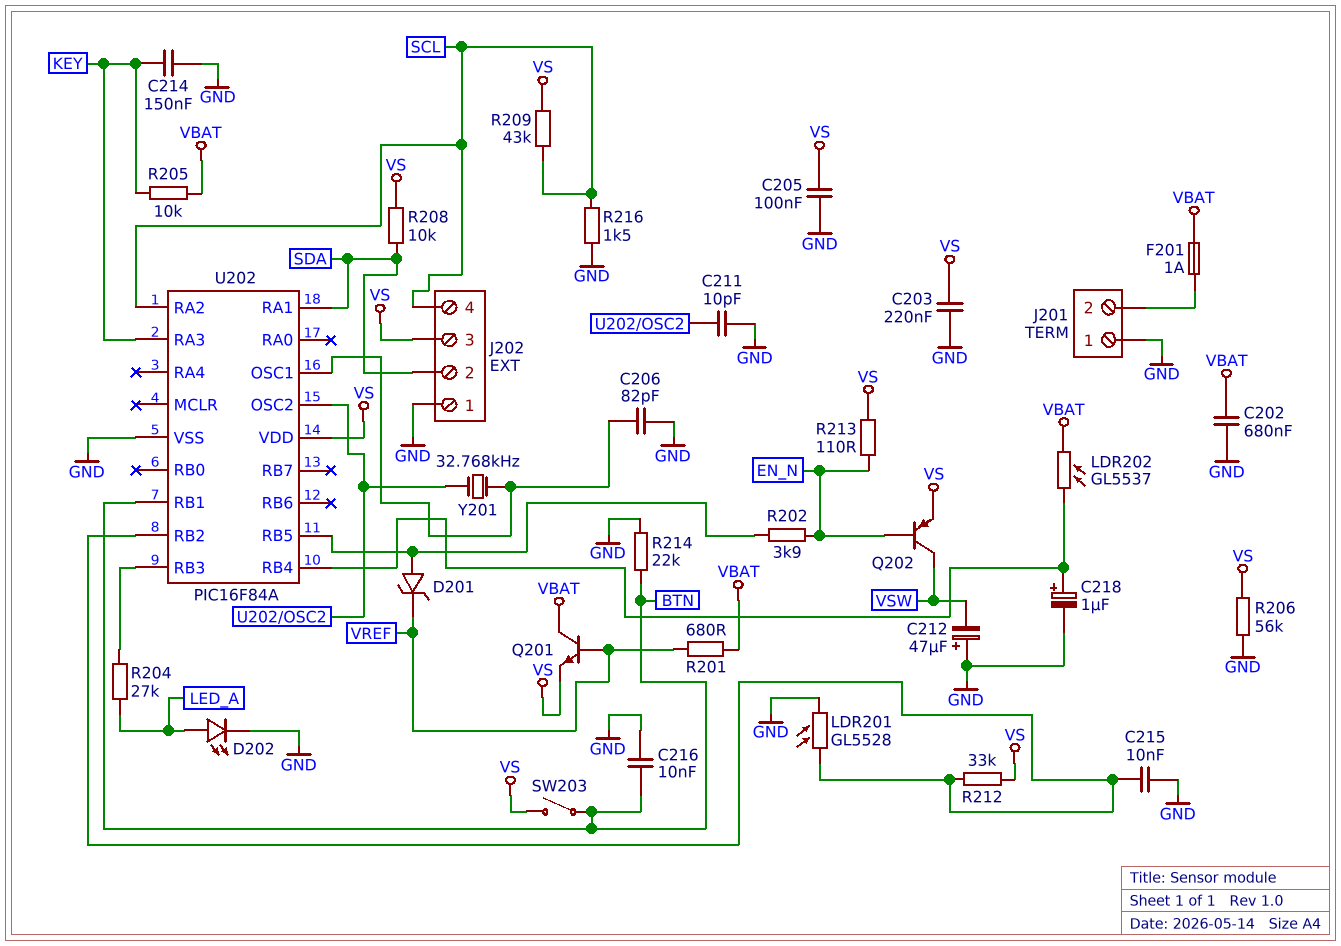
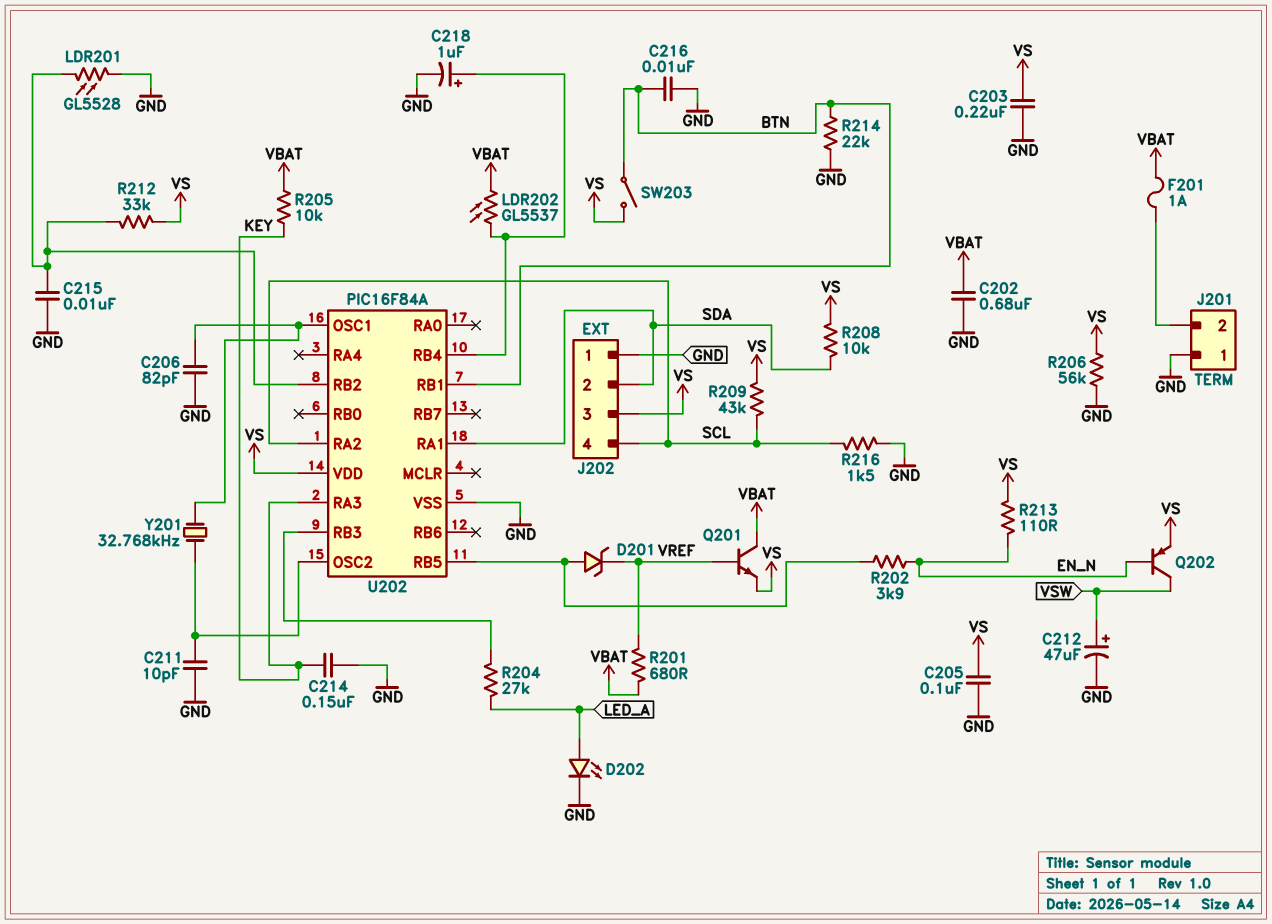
C212: 47uF (plus GND, minus VSW) -> 47uF (plus VSW, minus GND)

